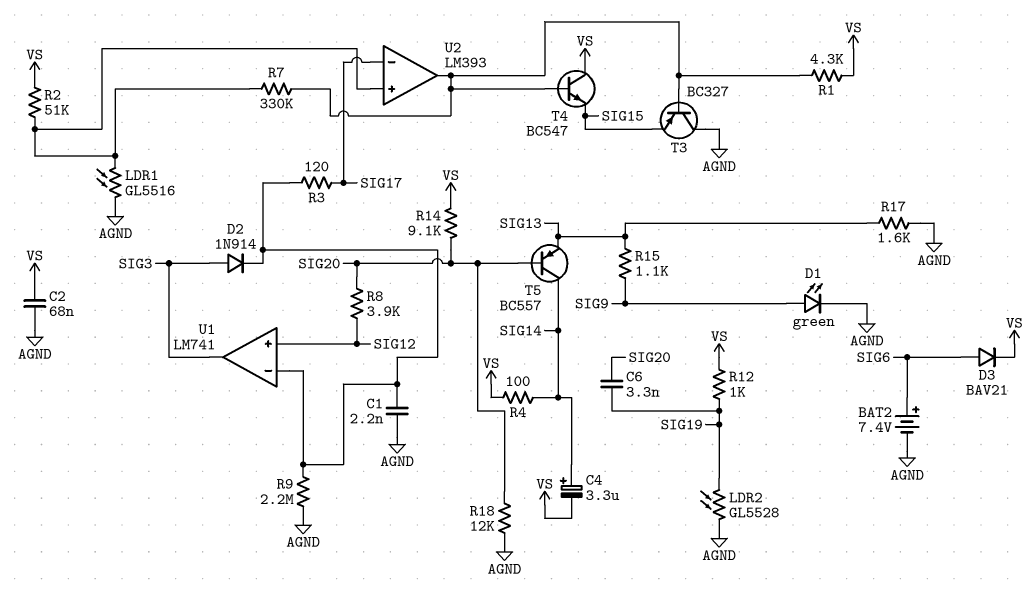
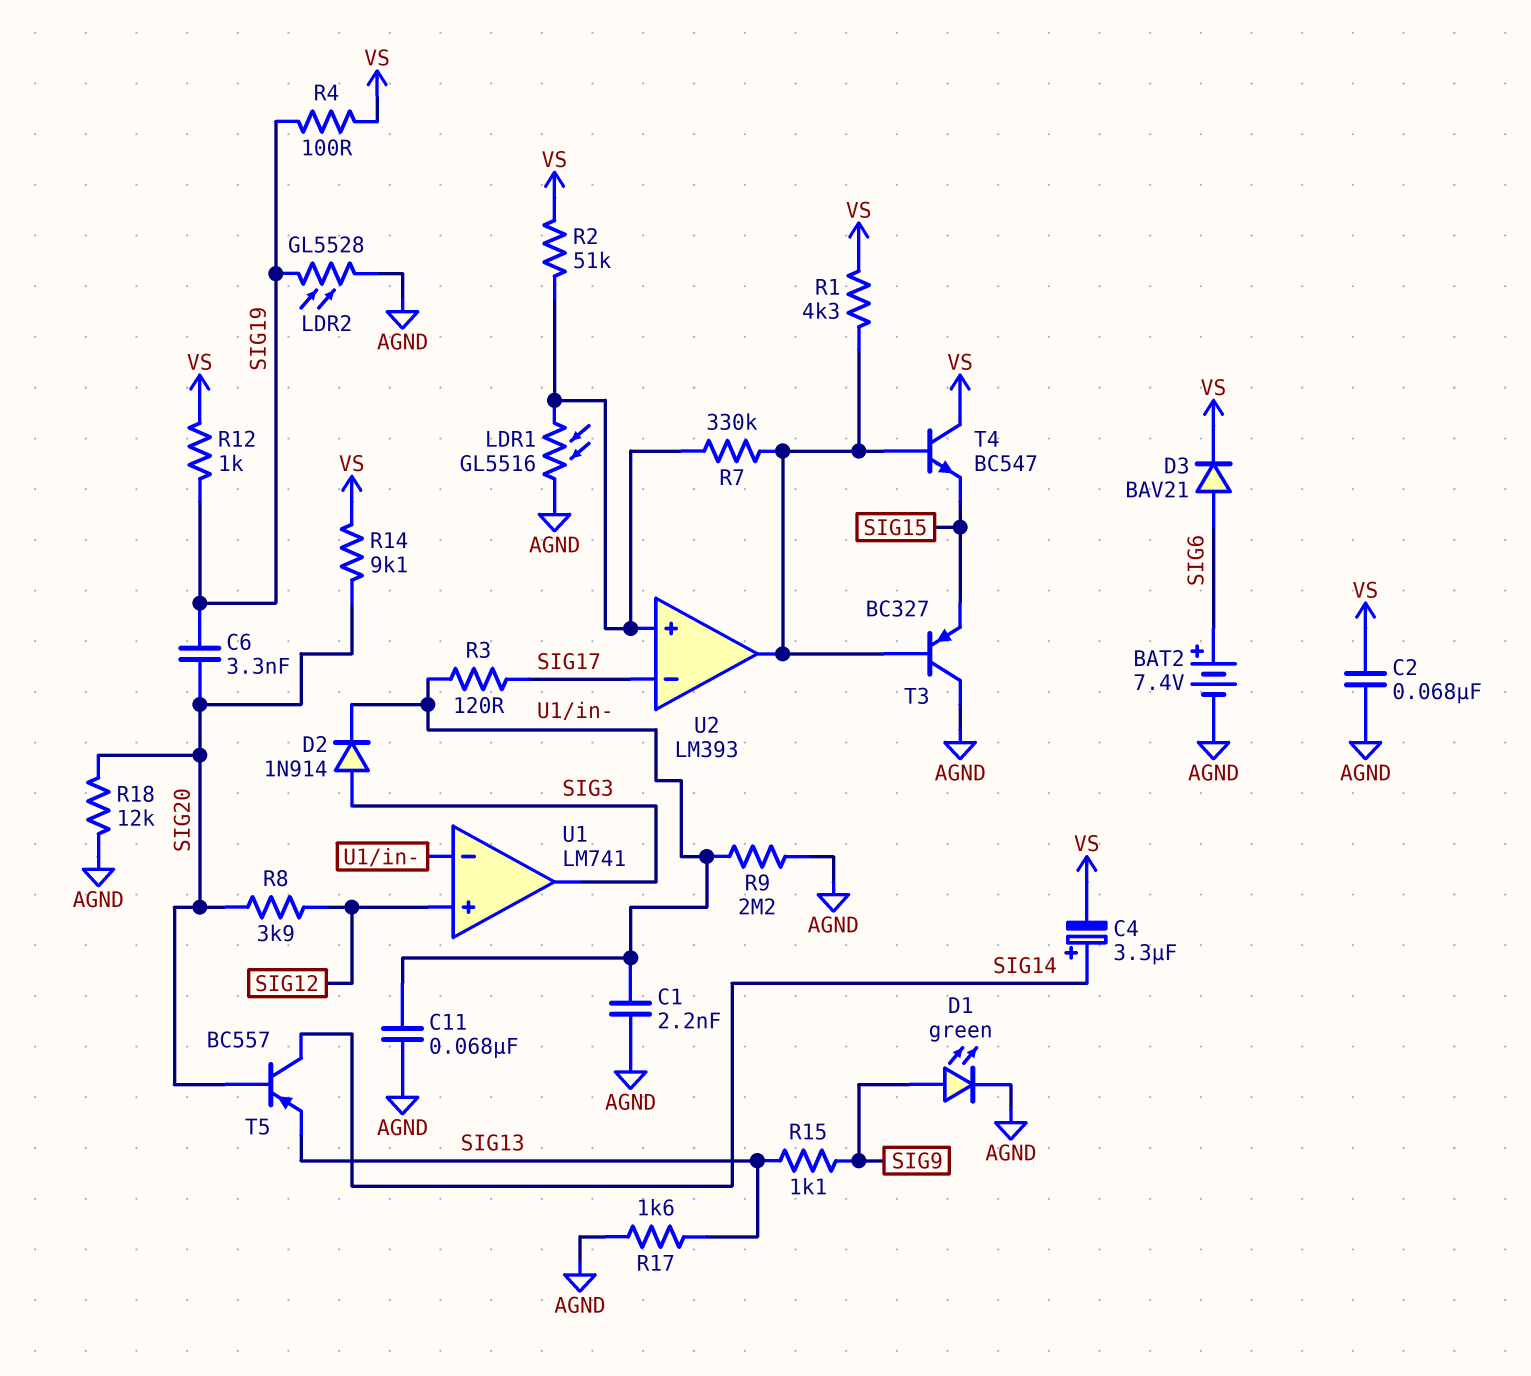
C11: none -> 68nF (AGND, U1/in-)
R4: 100 (SIG14, VS) -> 100 (SIG19, VS)

